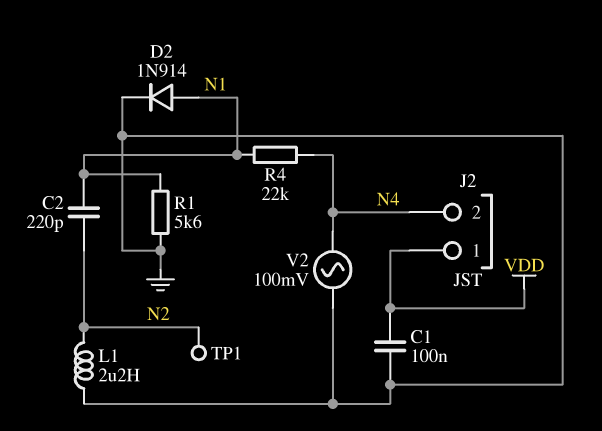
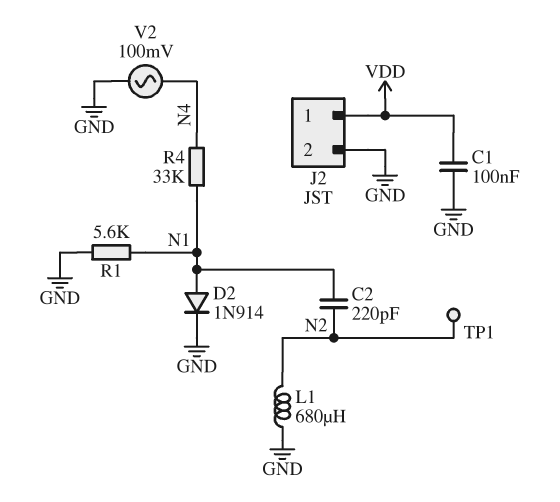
J2 pin 2: N4 -> GND
L1: 2.2uH (GND, N2) -> 680uH (GND, N2)
R4: 22k (N1, N4) -> 33k (N1, N4)

